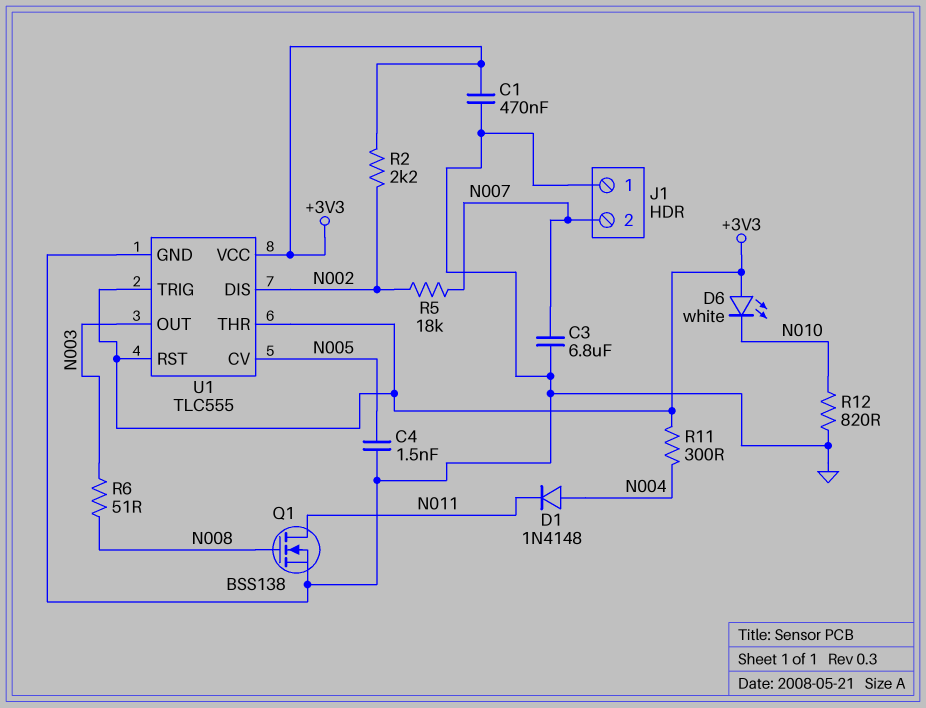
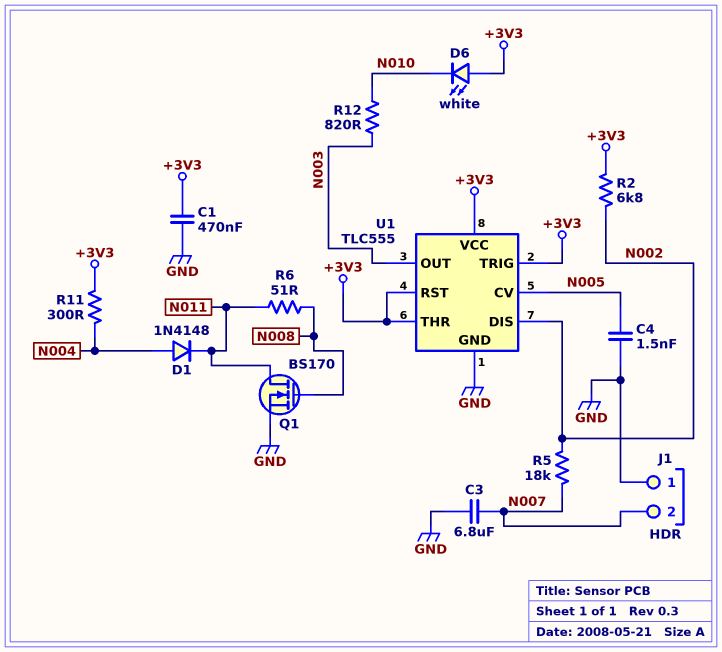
Q1: NMOS BSS138 (G N008, D N011, S GND) -> NMOS BS170 (G N008, D N011, S GND)
R2: 2.2k (+3V3, N002) -> 6.8k (+3V3, N002)
R6: 51 (N003, N008) -> 51 (N008, N011)
R12: 820 (GND, N010) -> 820 (N003, N010)

